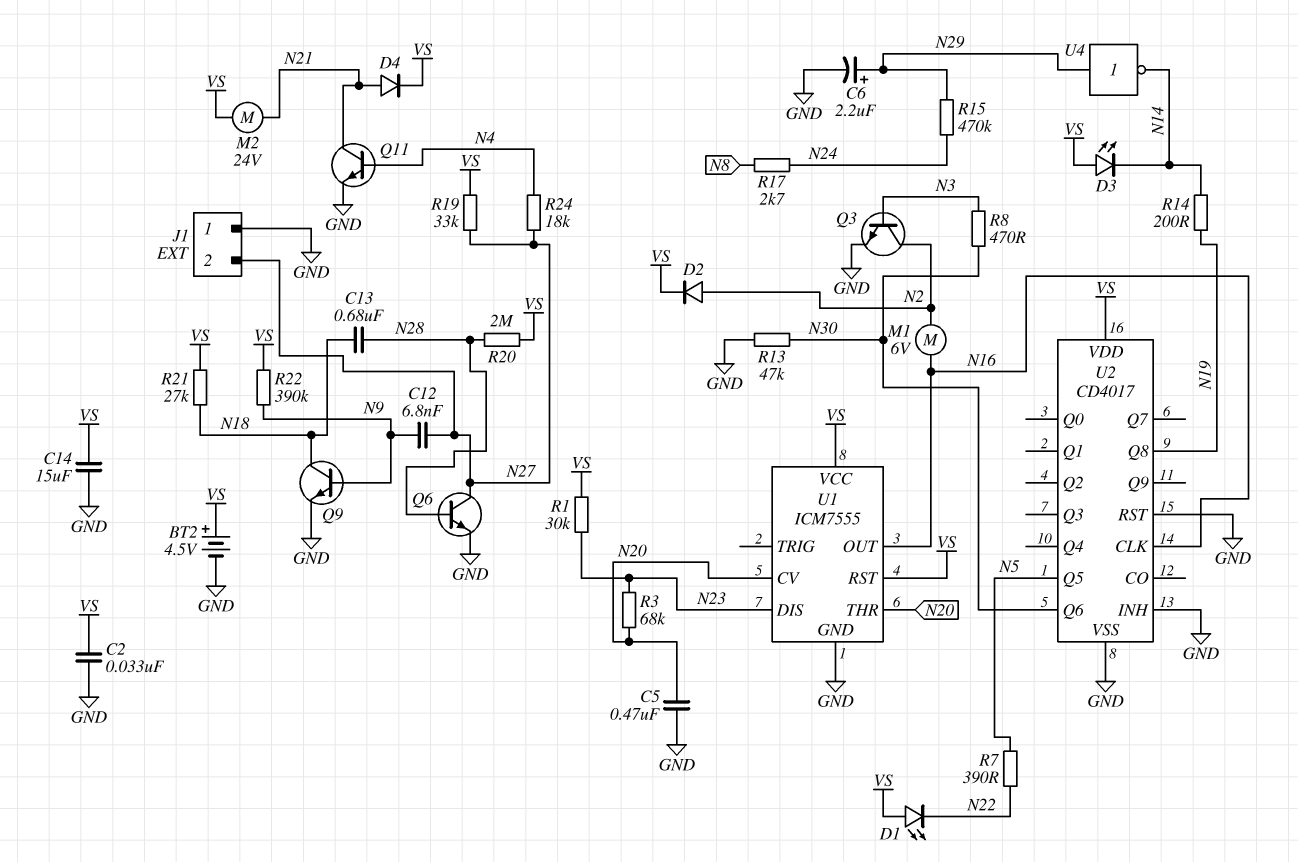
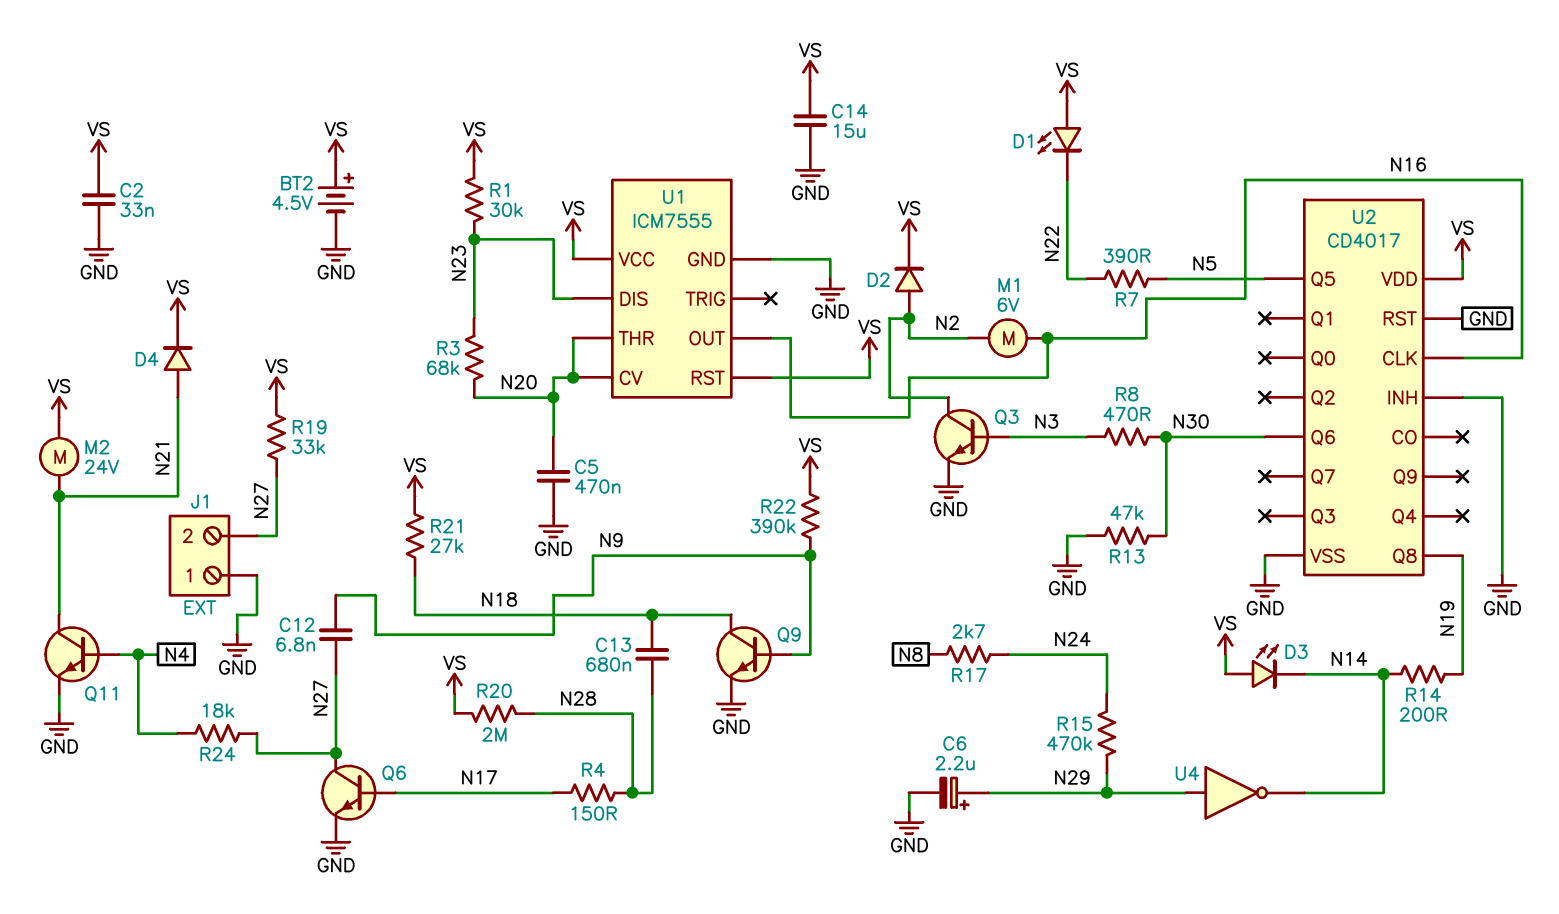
Q6: NPN (B N28, C N27, E GND) -> NPN (B N17, C N27, E GND)
R4: none -> 150 (N17, N28)

